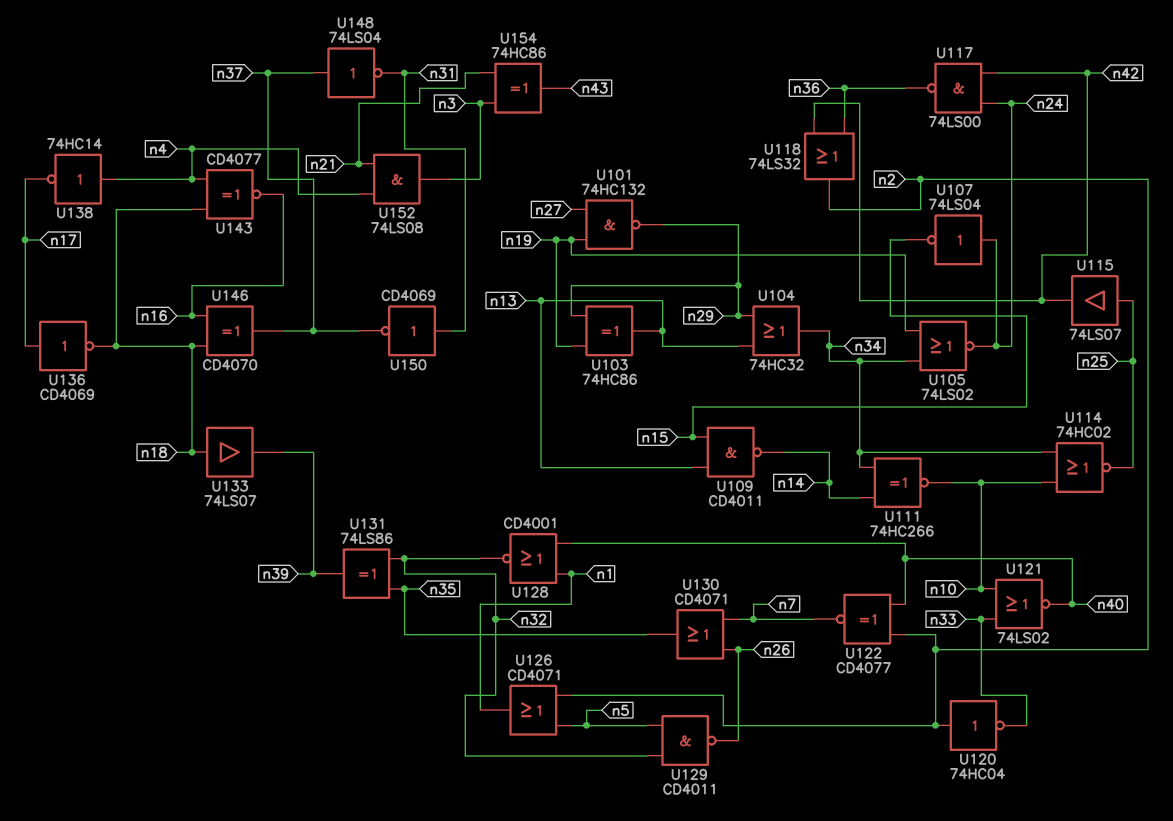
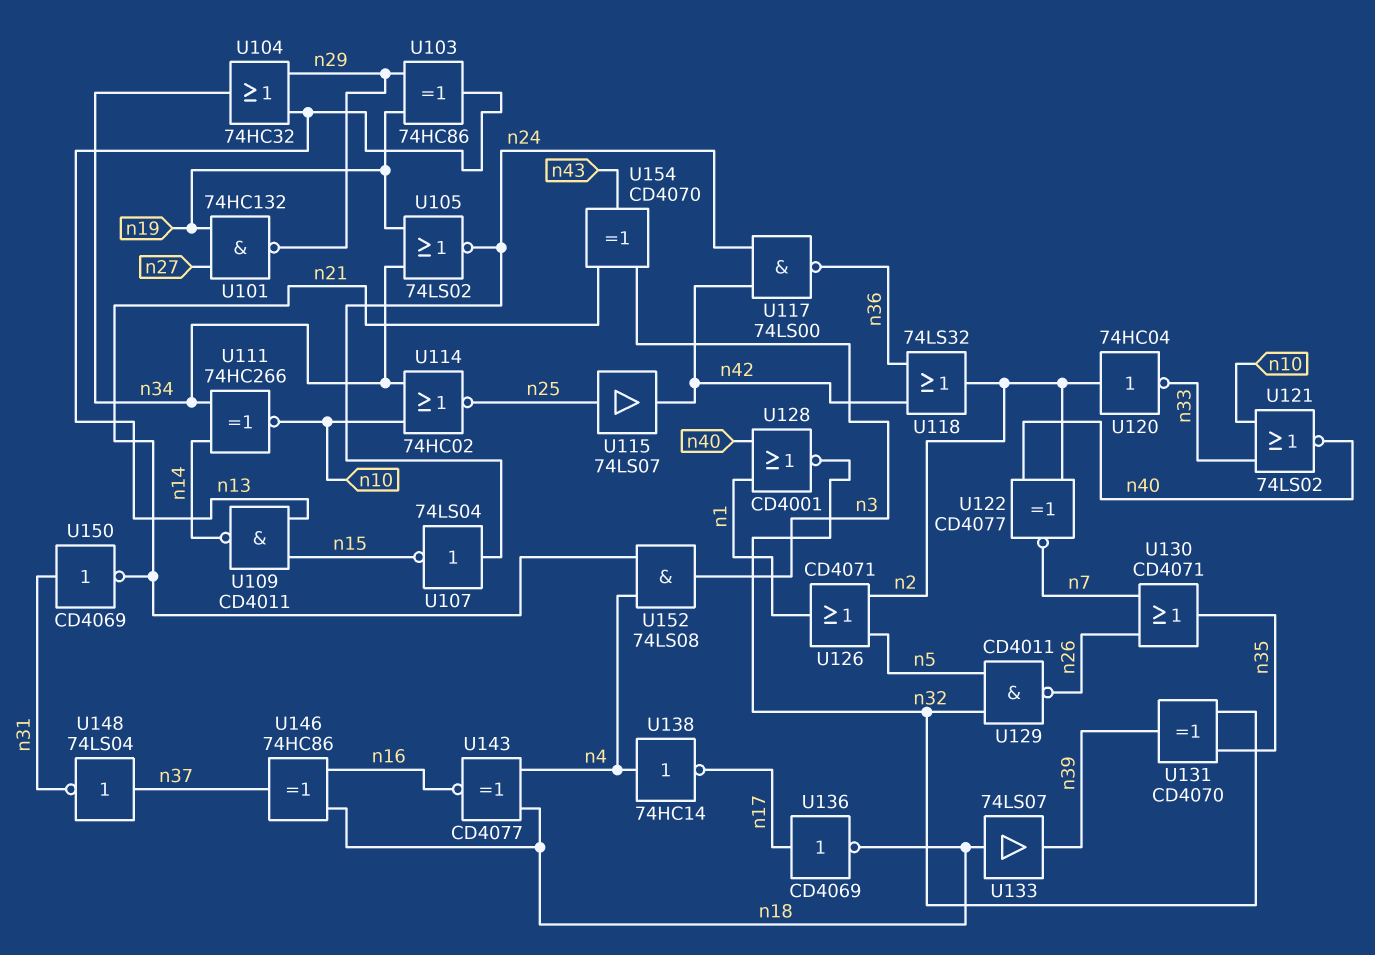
U131: XOR 74LS86 (in n32, in n35, out n39) -> XOR CD4070 (in n32, in n35, out n39)
U146: XOR CD4070 (in n16, in n18, out n37) -> XOR 74HC86 (in n16, in n18, out n37)
U150: NOT CD4069 (in n31, out n37) -> NOT CD4069 (in n31, out n21)
U154: XOR 74HC86 (in n3, in n21, out n43) -> XOR CD4070 (in n3, in n21, out n43)

